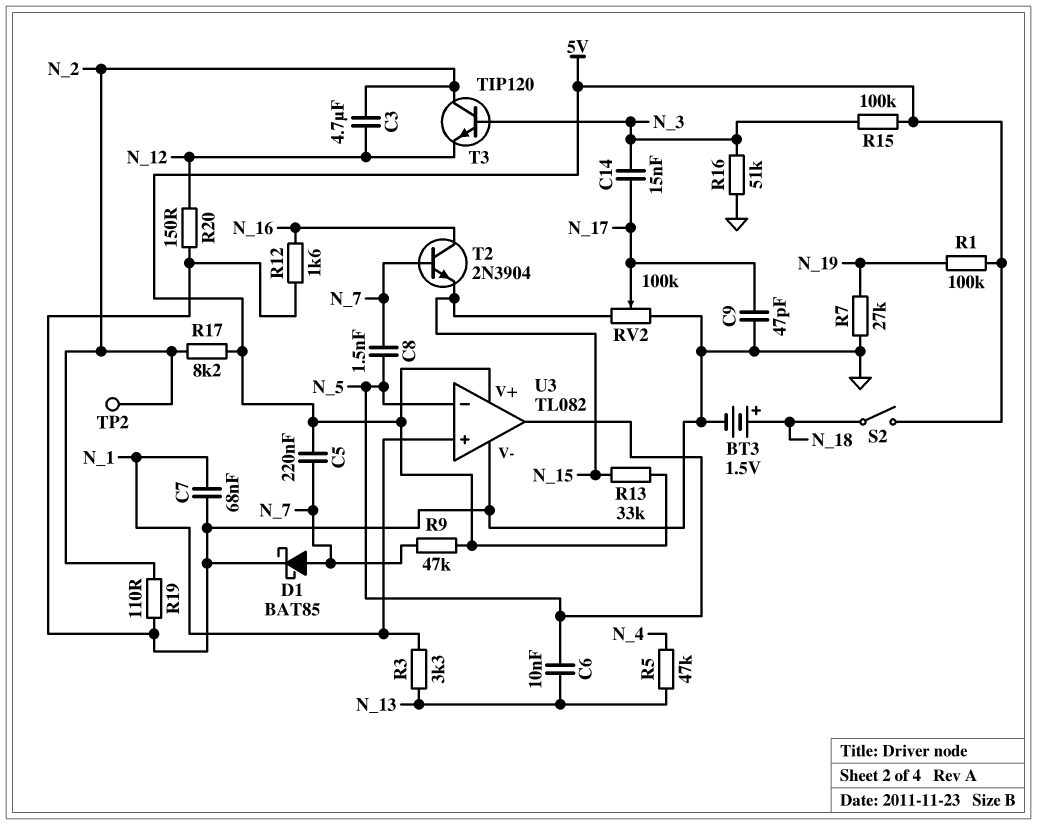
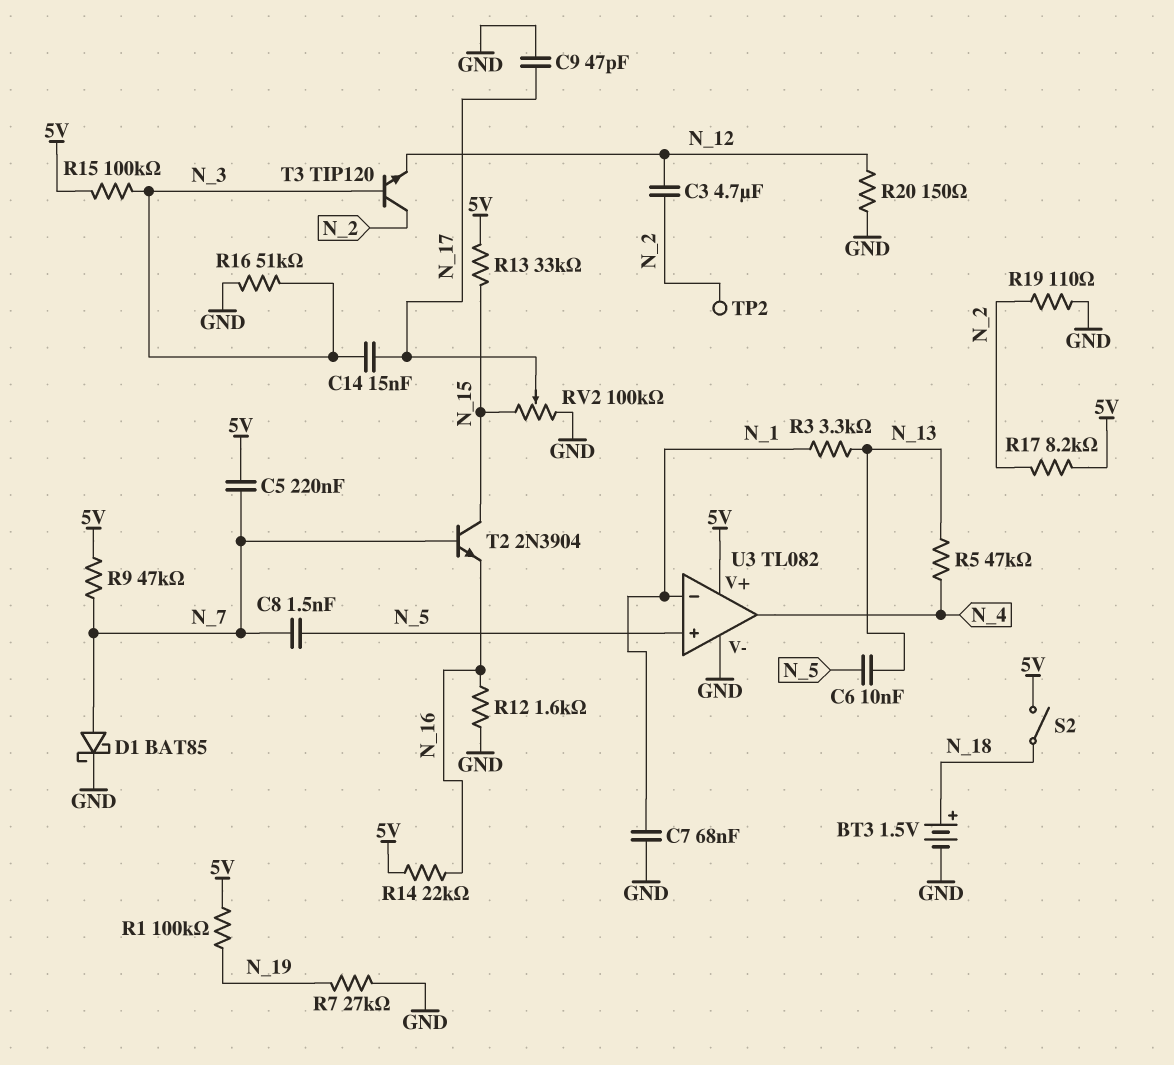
R14: none -> 22k (5V, N_16)
T2: NPN 2N3904 (B N_7, C N_16, E N_15) -> NPN 2N3904 (B N_7, C N_15, E N_16)
U3 pin in+: N_1 -> N_5
U3 pin in-: N_5 -> N_1
U3 pin out: N_5 -> N_4

